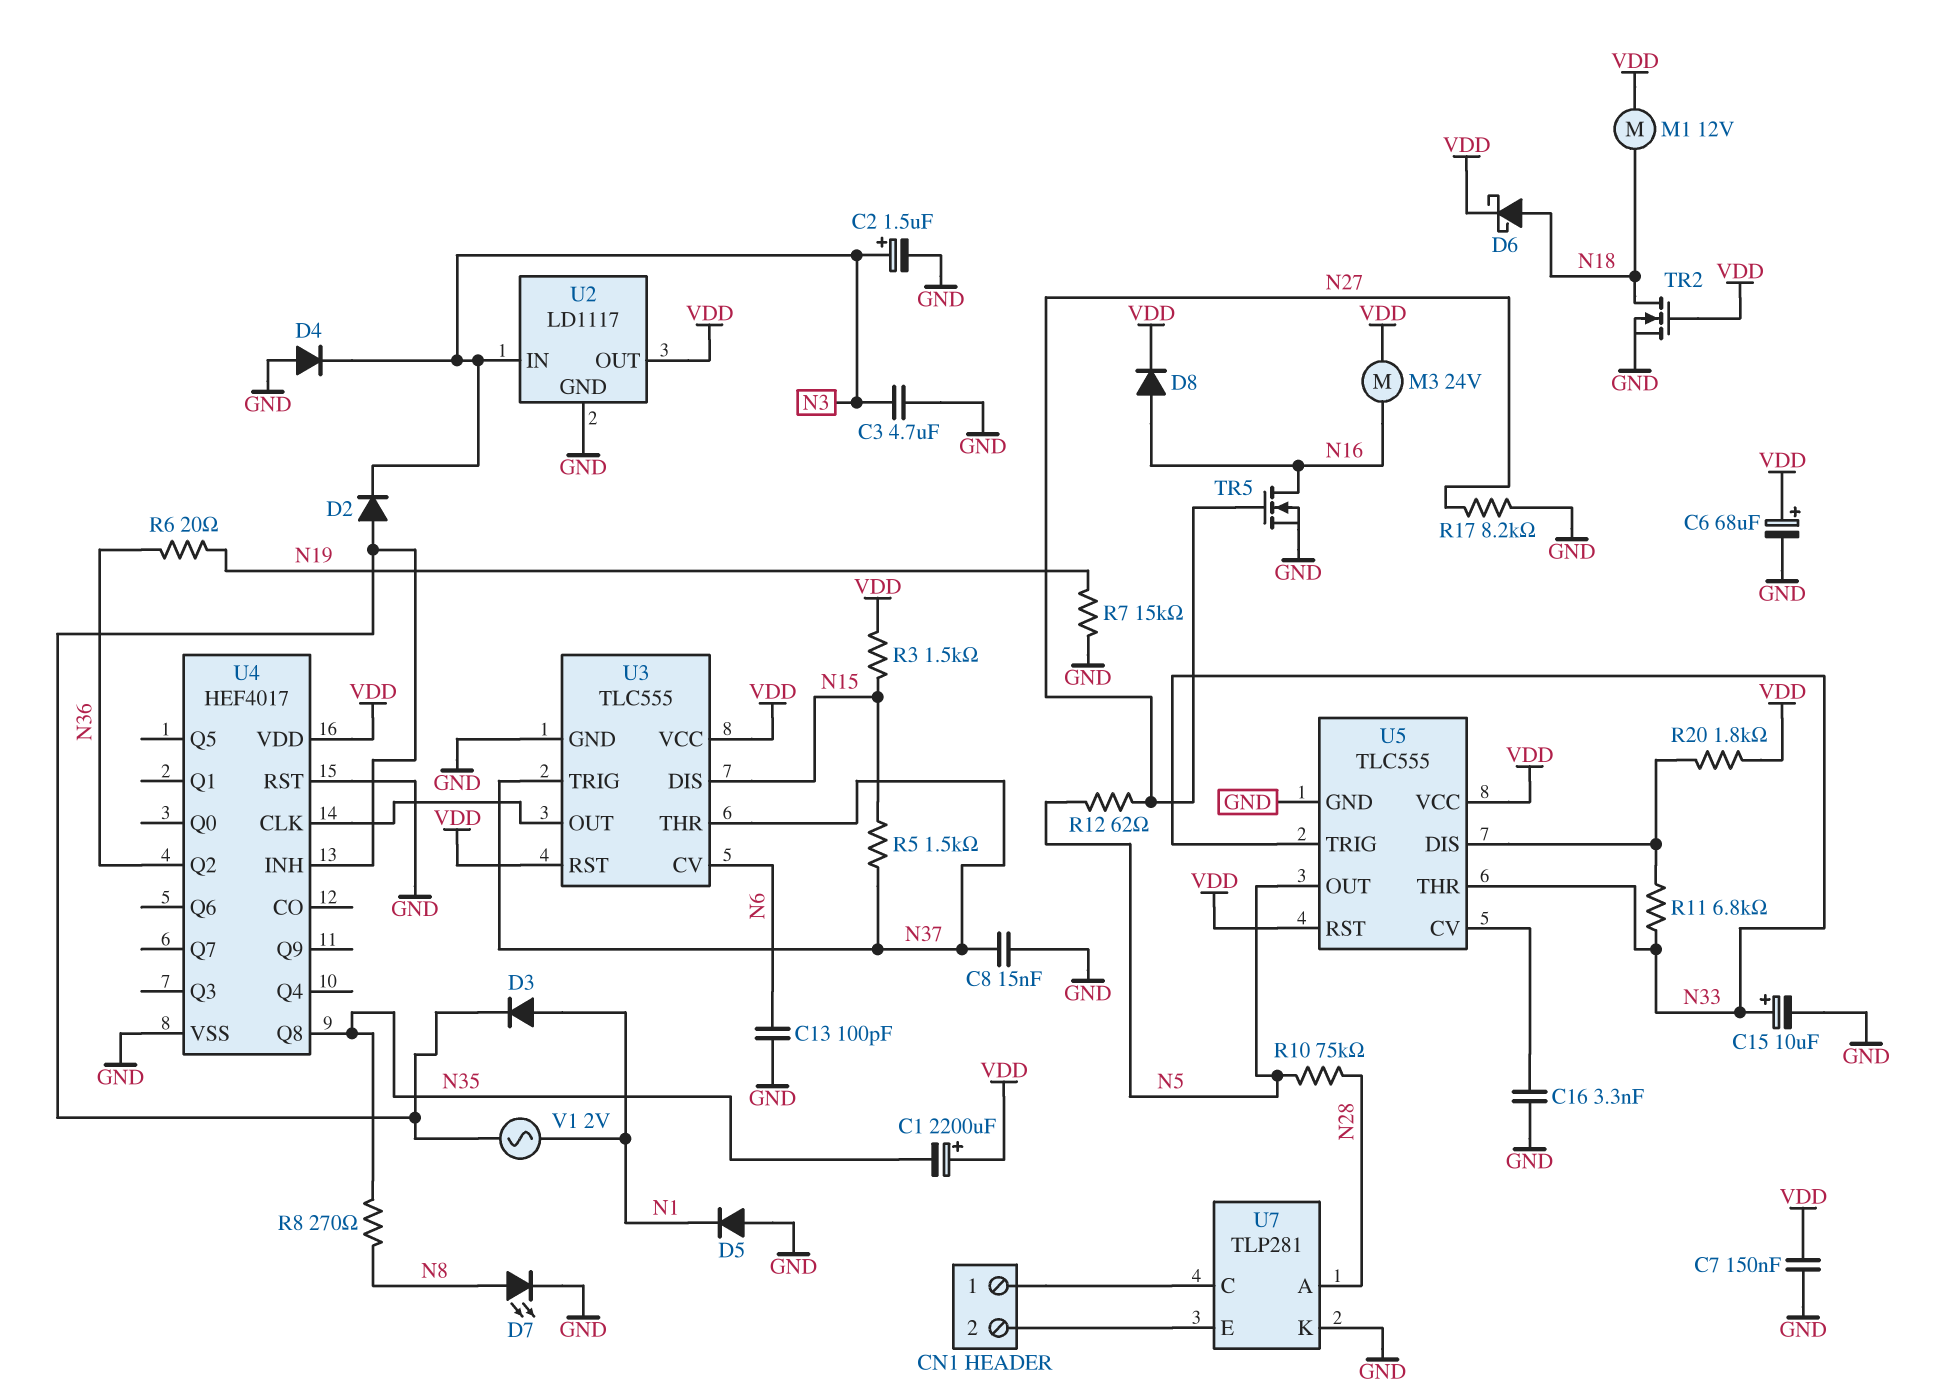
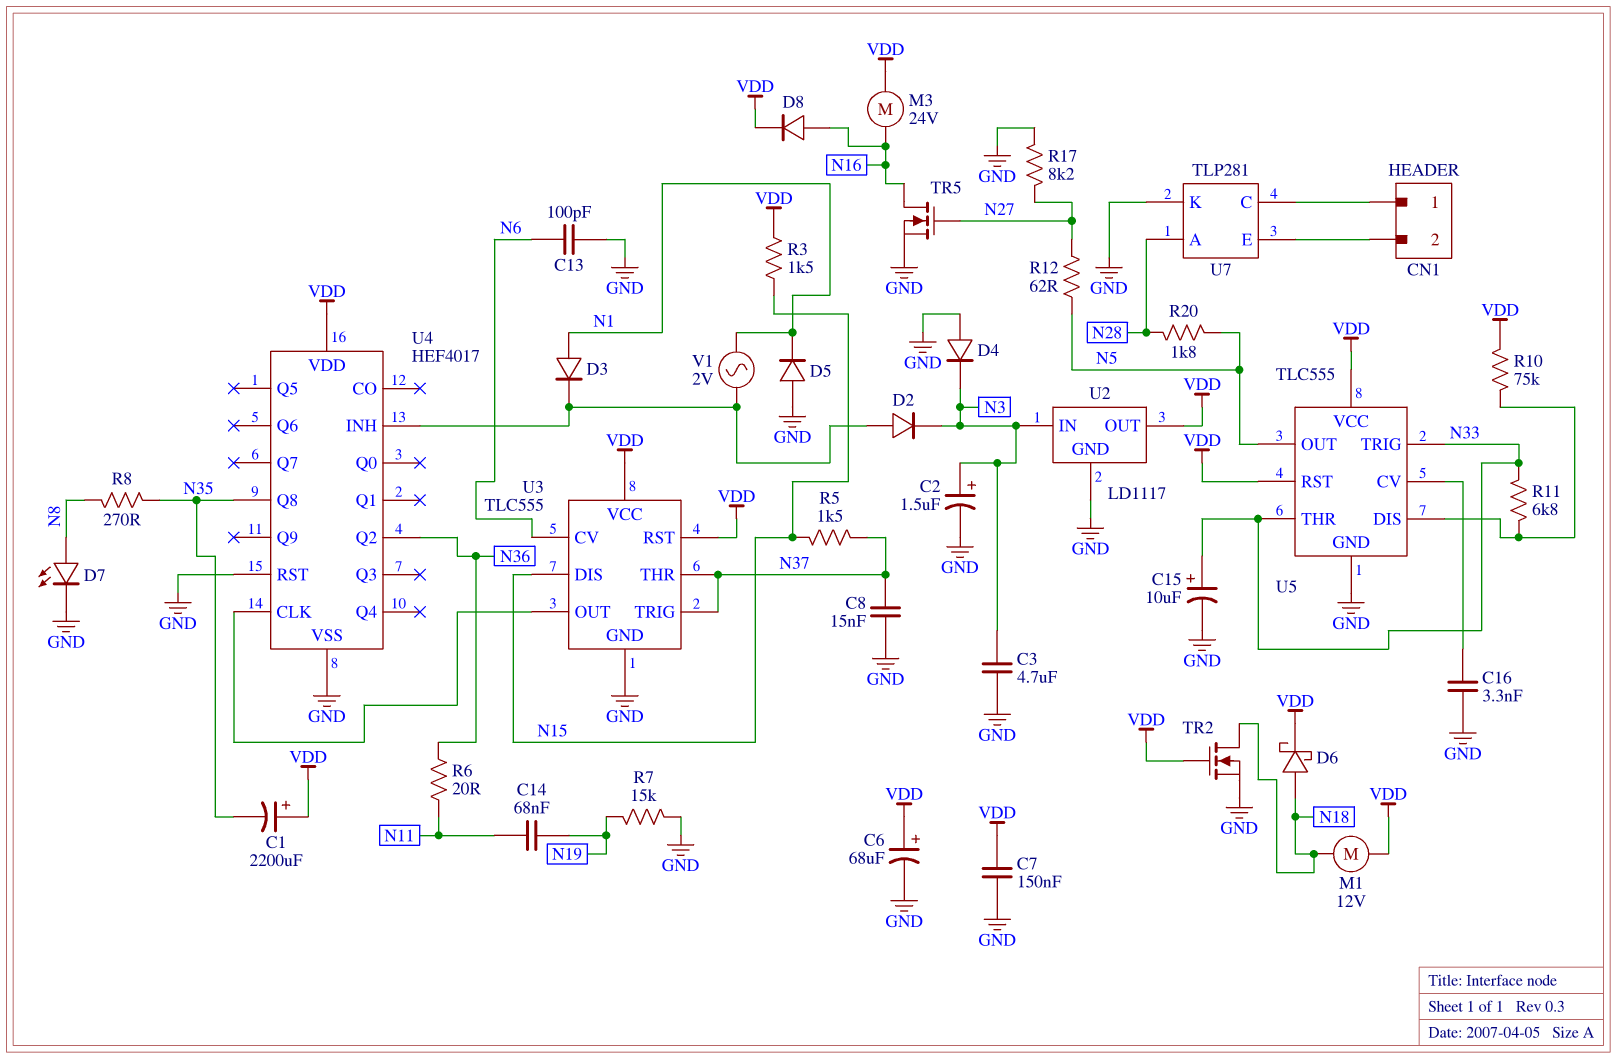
C14: none -> 68nF (N11, N19)
R6: 20 (N19, N36) -> 20 (N11, N36)
R10: 75k (N5, N28) -> 75k (U5/DIS, VDD)
R20: 1.8k (U5/DIS, VDD) -> 1.8k (N5, N28)

